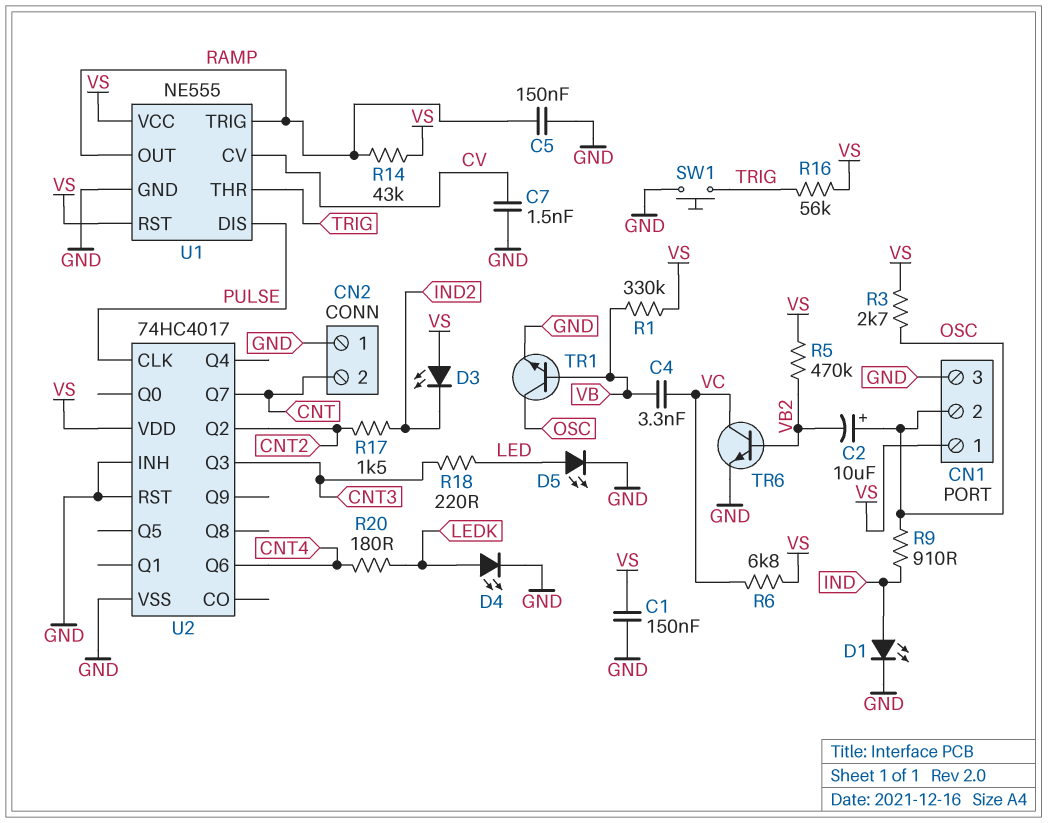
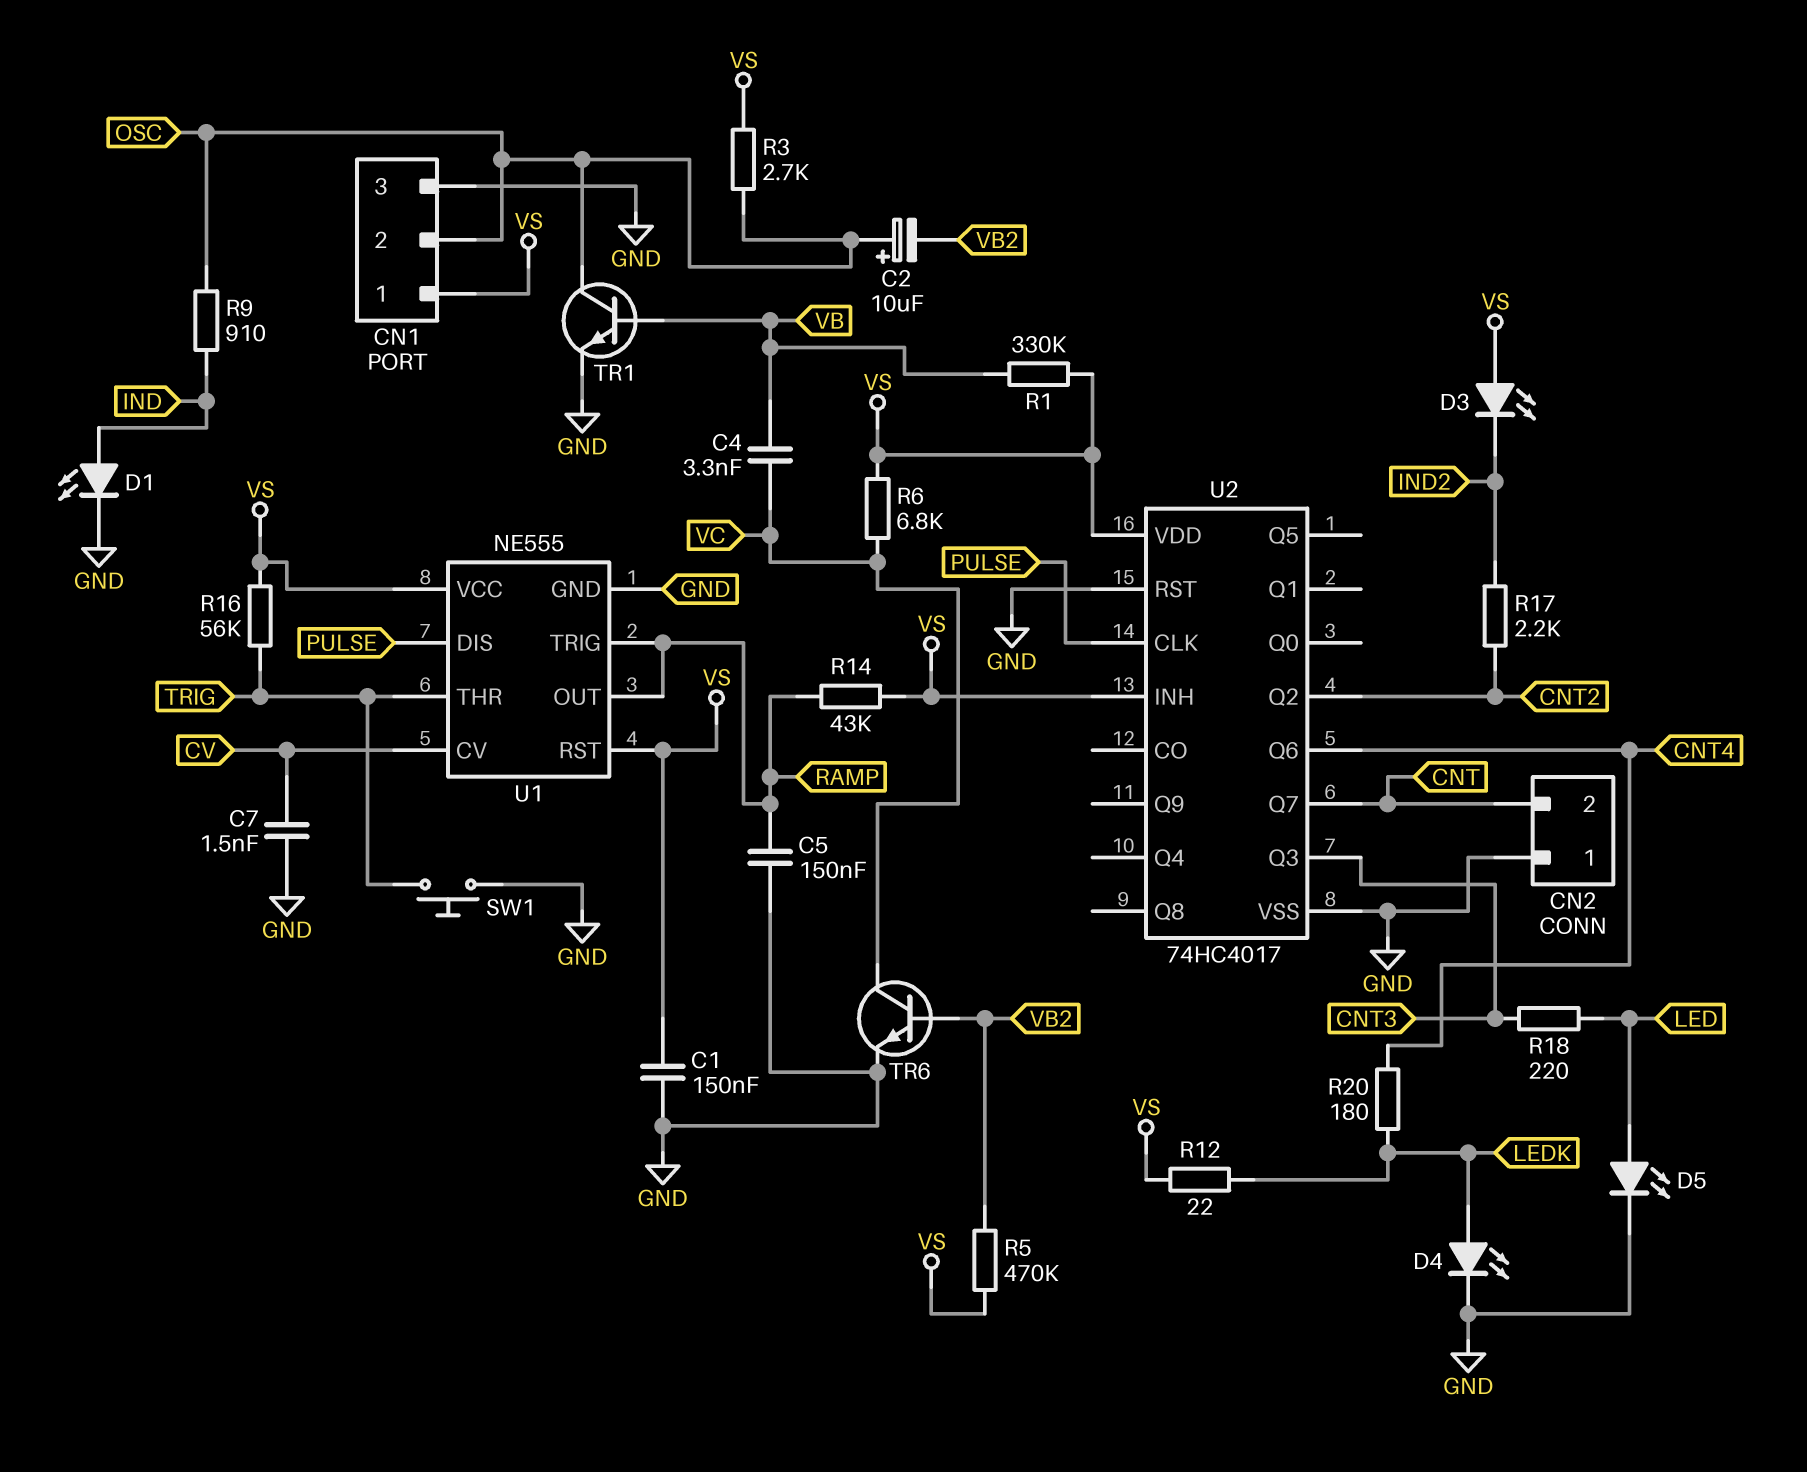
R12: none -> 22 (LEDK, VS)
R17: 1.5k (CNT2, IND2) -> 2.2k (CNT2, IND2)
U2 pin INH: GND -> VS

